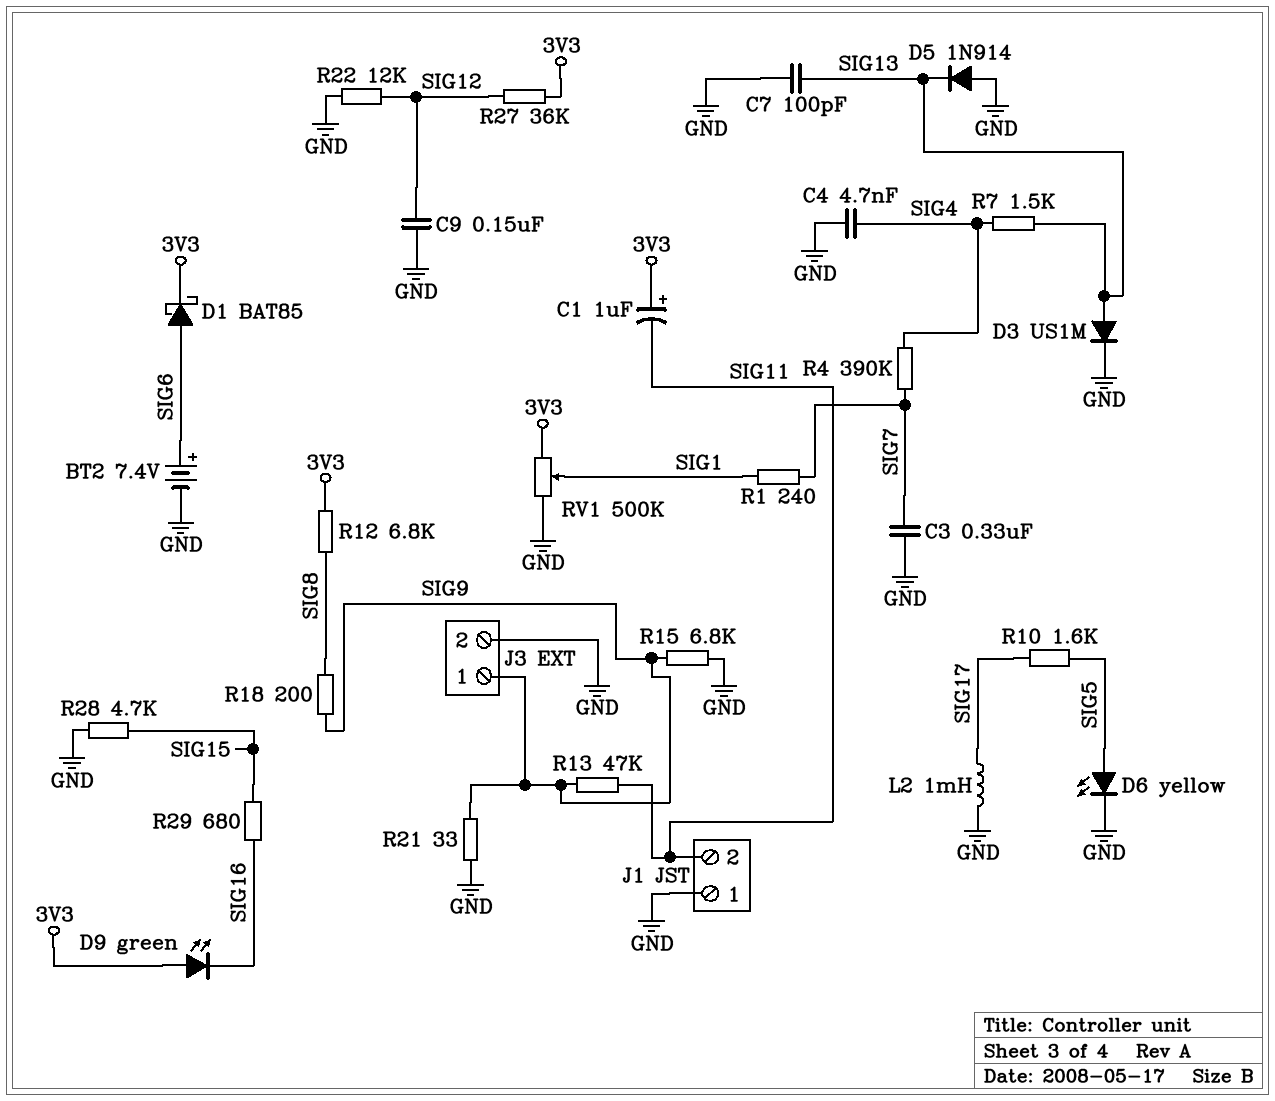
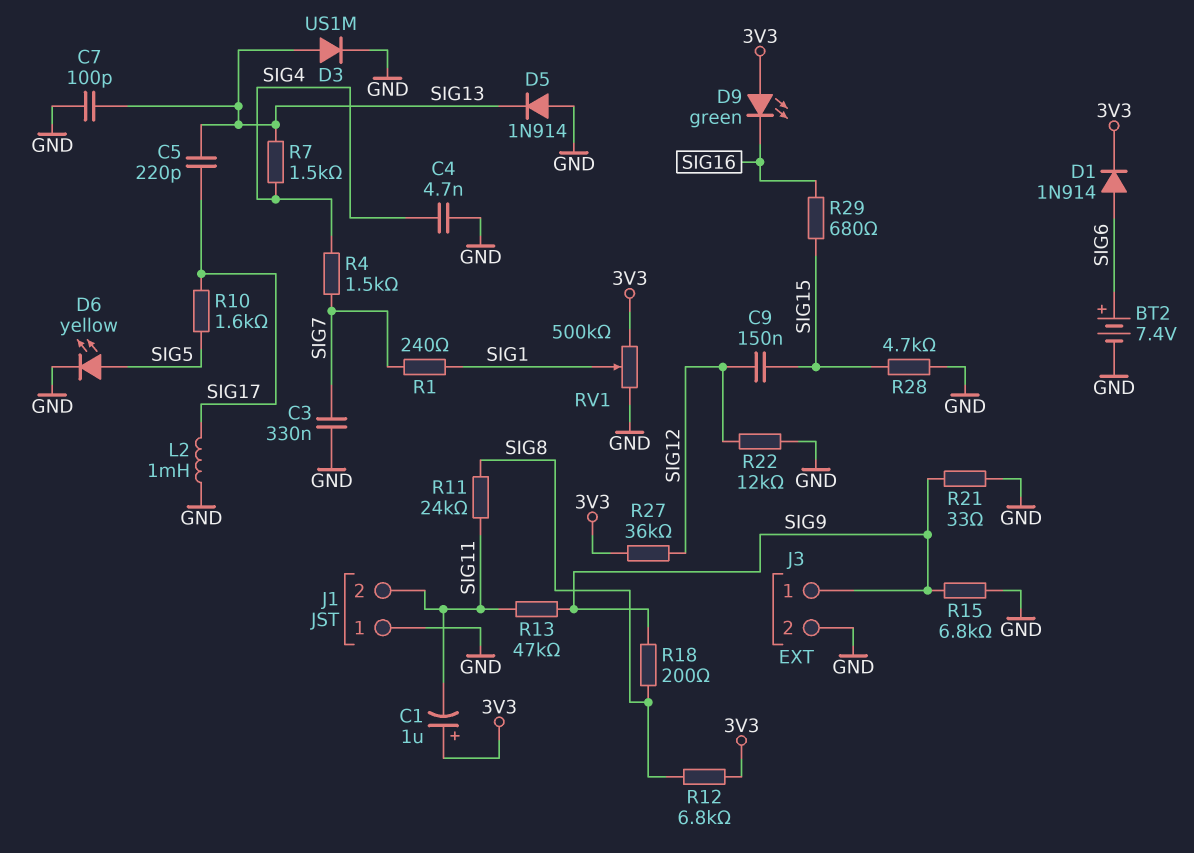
C5: none -> 220pF (SIG13, SIG17)
C9: 150nF (GND, SIG12) -> 150nF (SIG12, SIG15)
D1: schottky BAT85 (A SIG6, K 3V3) -> diode 1N914 (A SIG6, K 3V3)
R4: 390k (SIG4, SIG7) -> 1.5k (SIG4, SIG7)
R11: none -> 24k (SIG8, SIG11)

